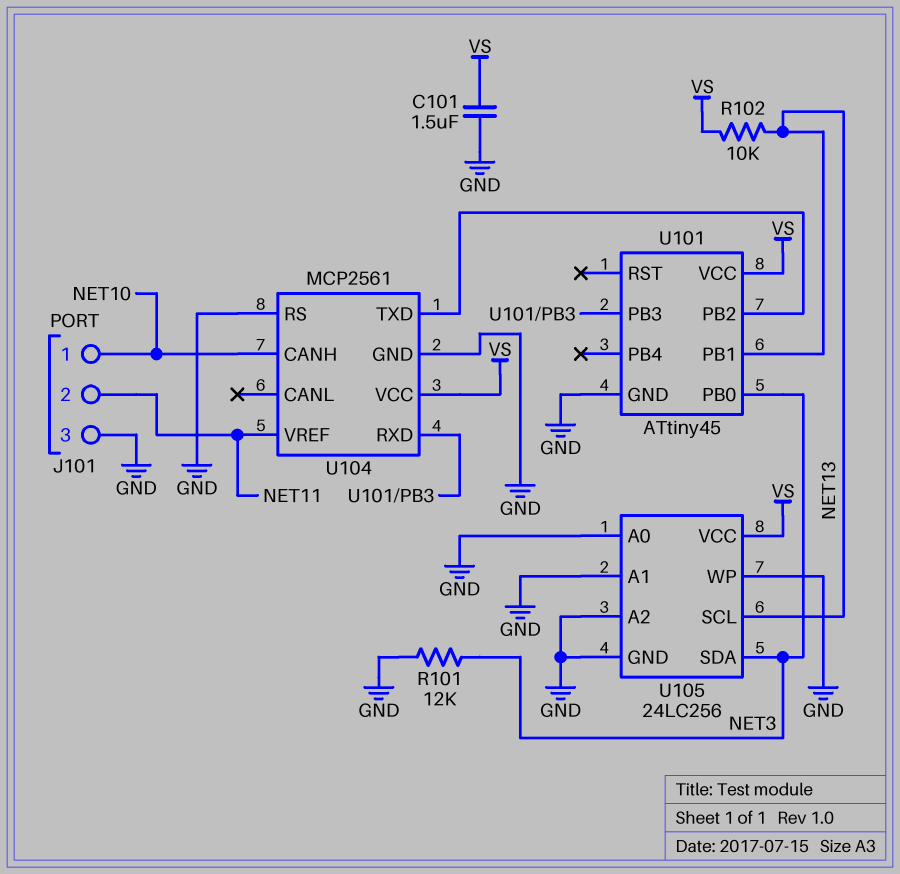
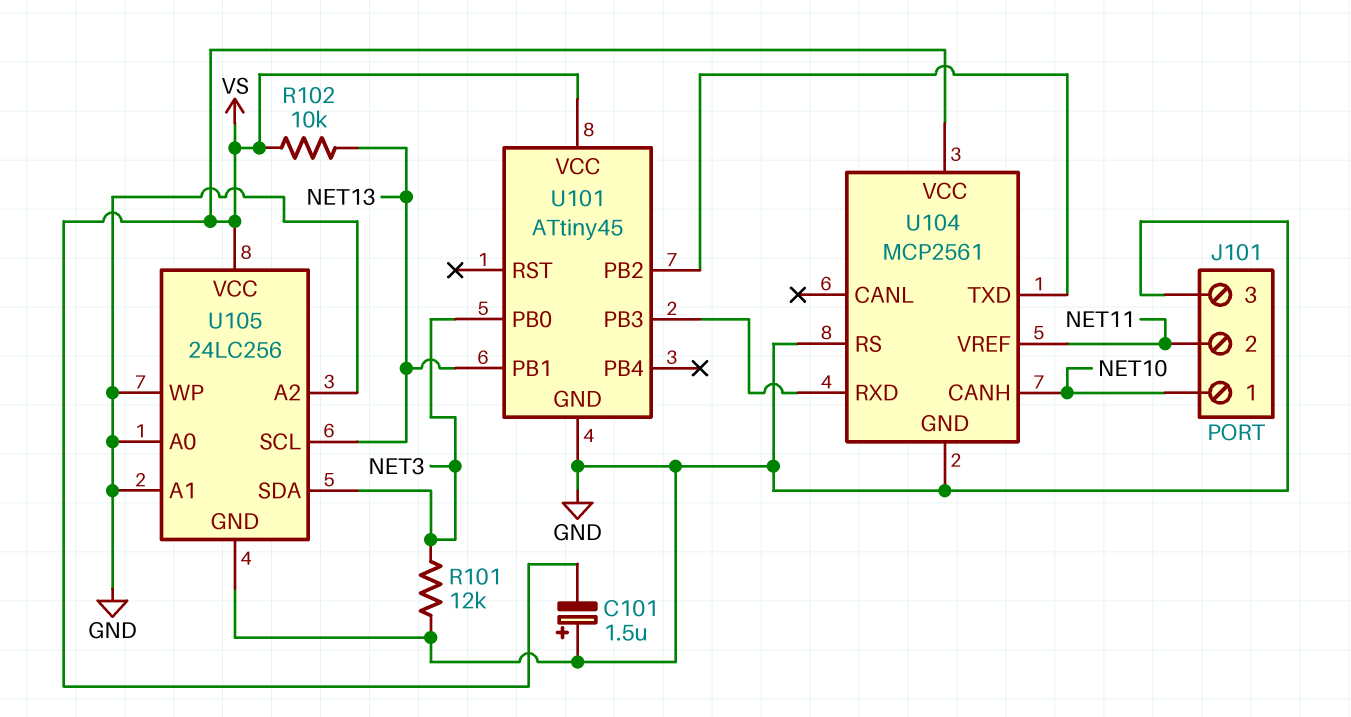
C101: 1.5uF (GND, VS) -> 1.5uF (plus GND, minus VS)

